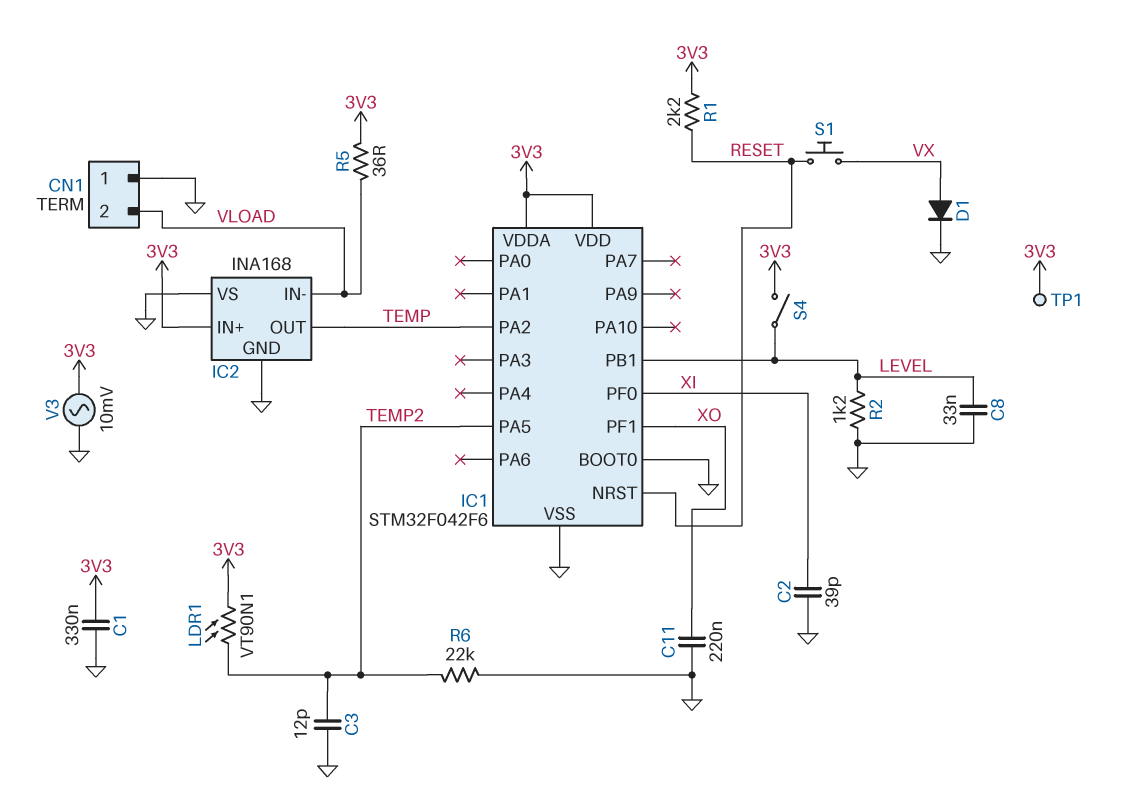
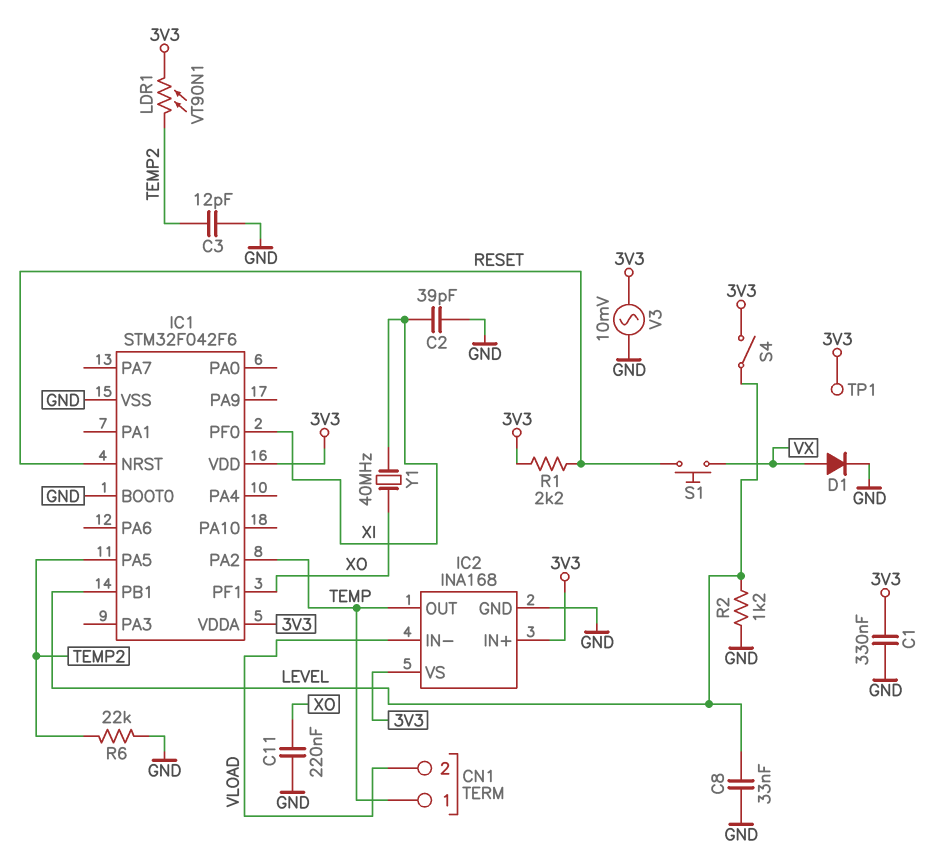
CN1 pin 1: GND -> TEMP
IC2 pin VS: GND -> 3V3
R5: 36 (3V3, VLOAD) -> none
Y1: none -> 40MHz (XI, XO)

